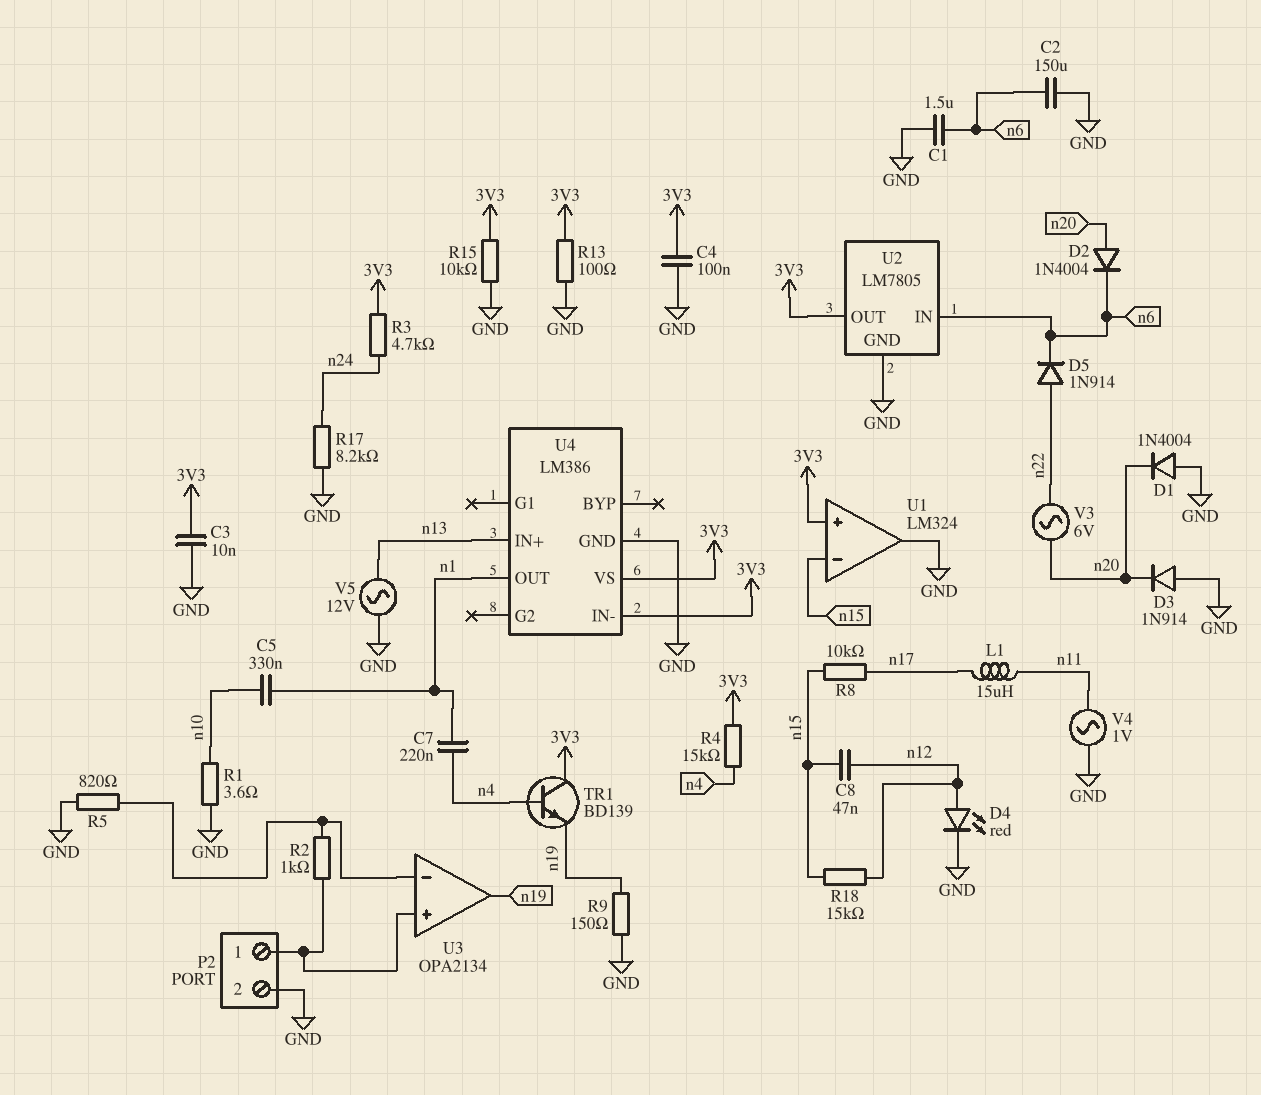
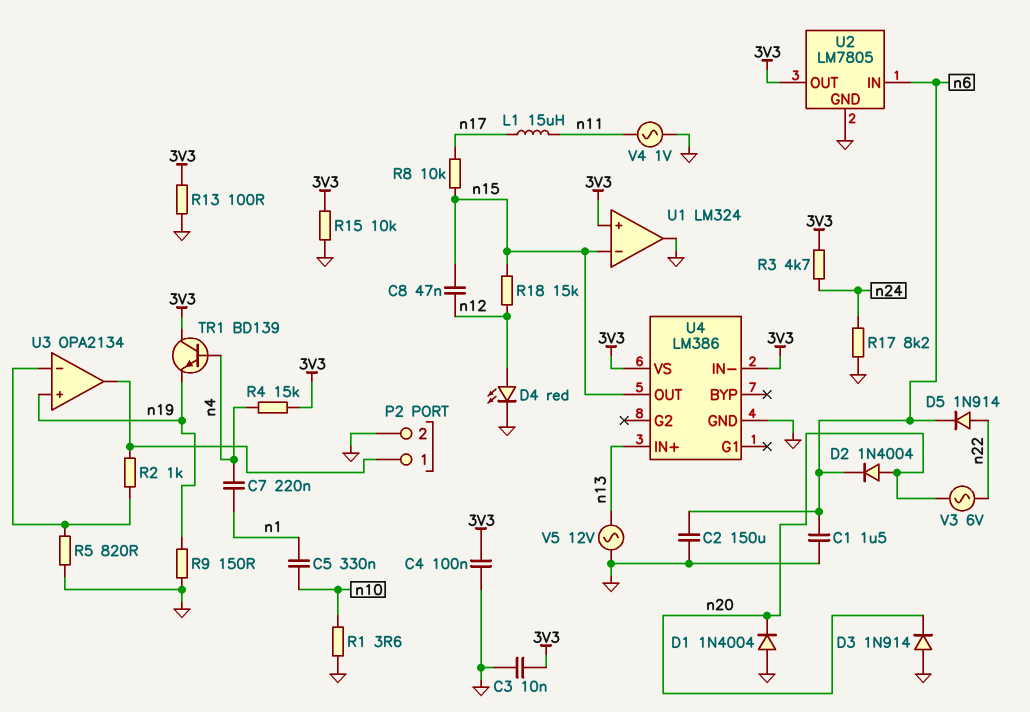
U3 pin in+: P2/1 -> n19
U3 pin out: n19 -> P2/1
U4 pin OUT: n1 -> n15

